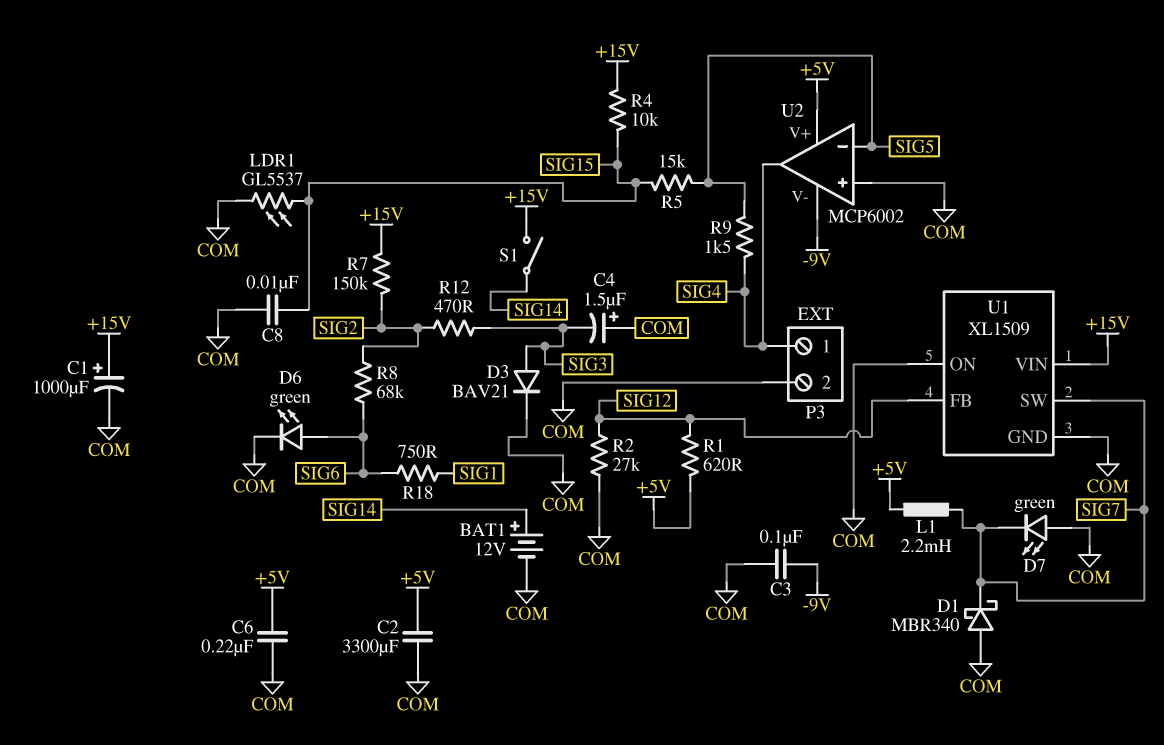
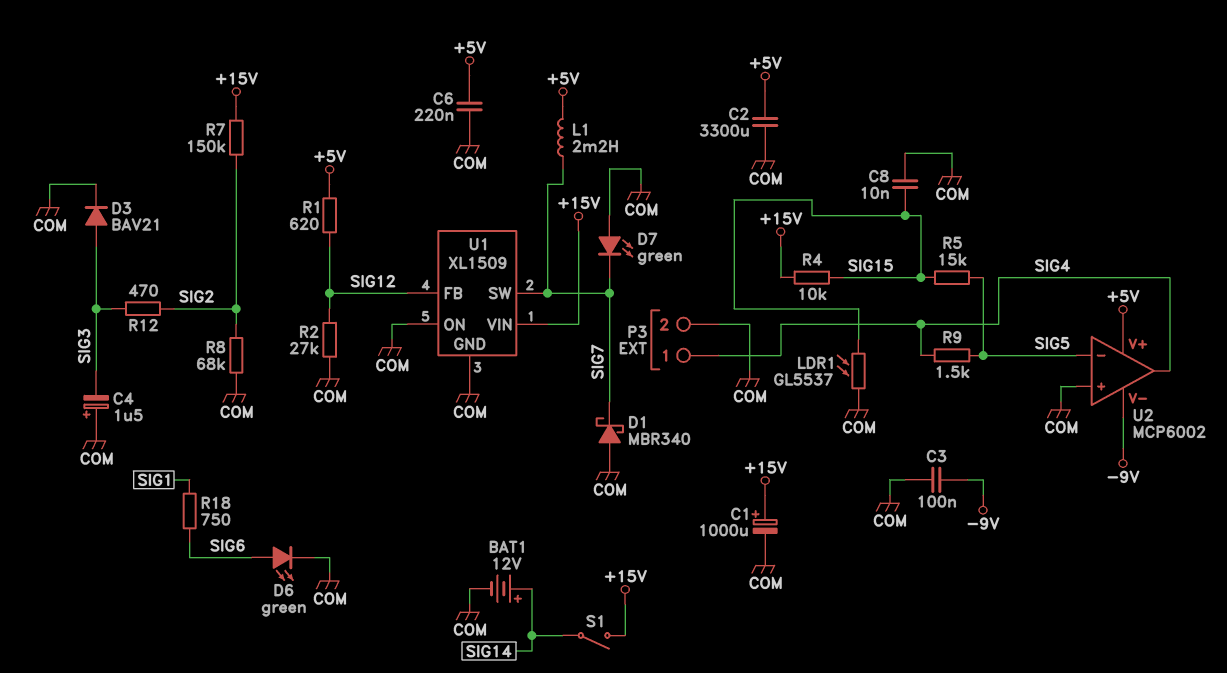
R8: 68k (SIG2, SIG6) -> 68k (COM, SIG2)

